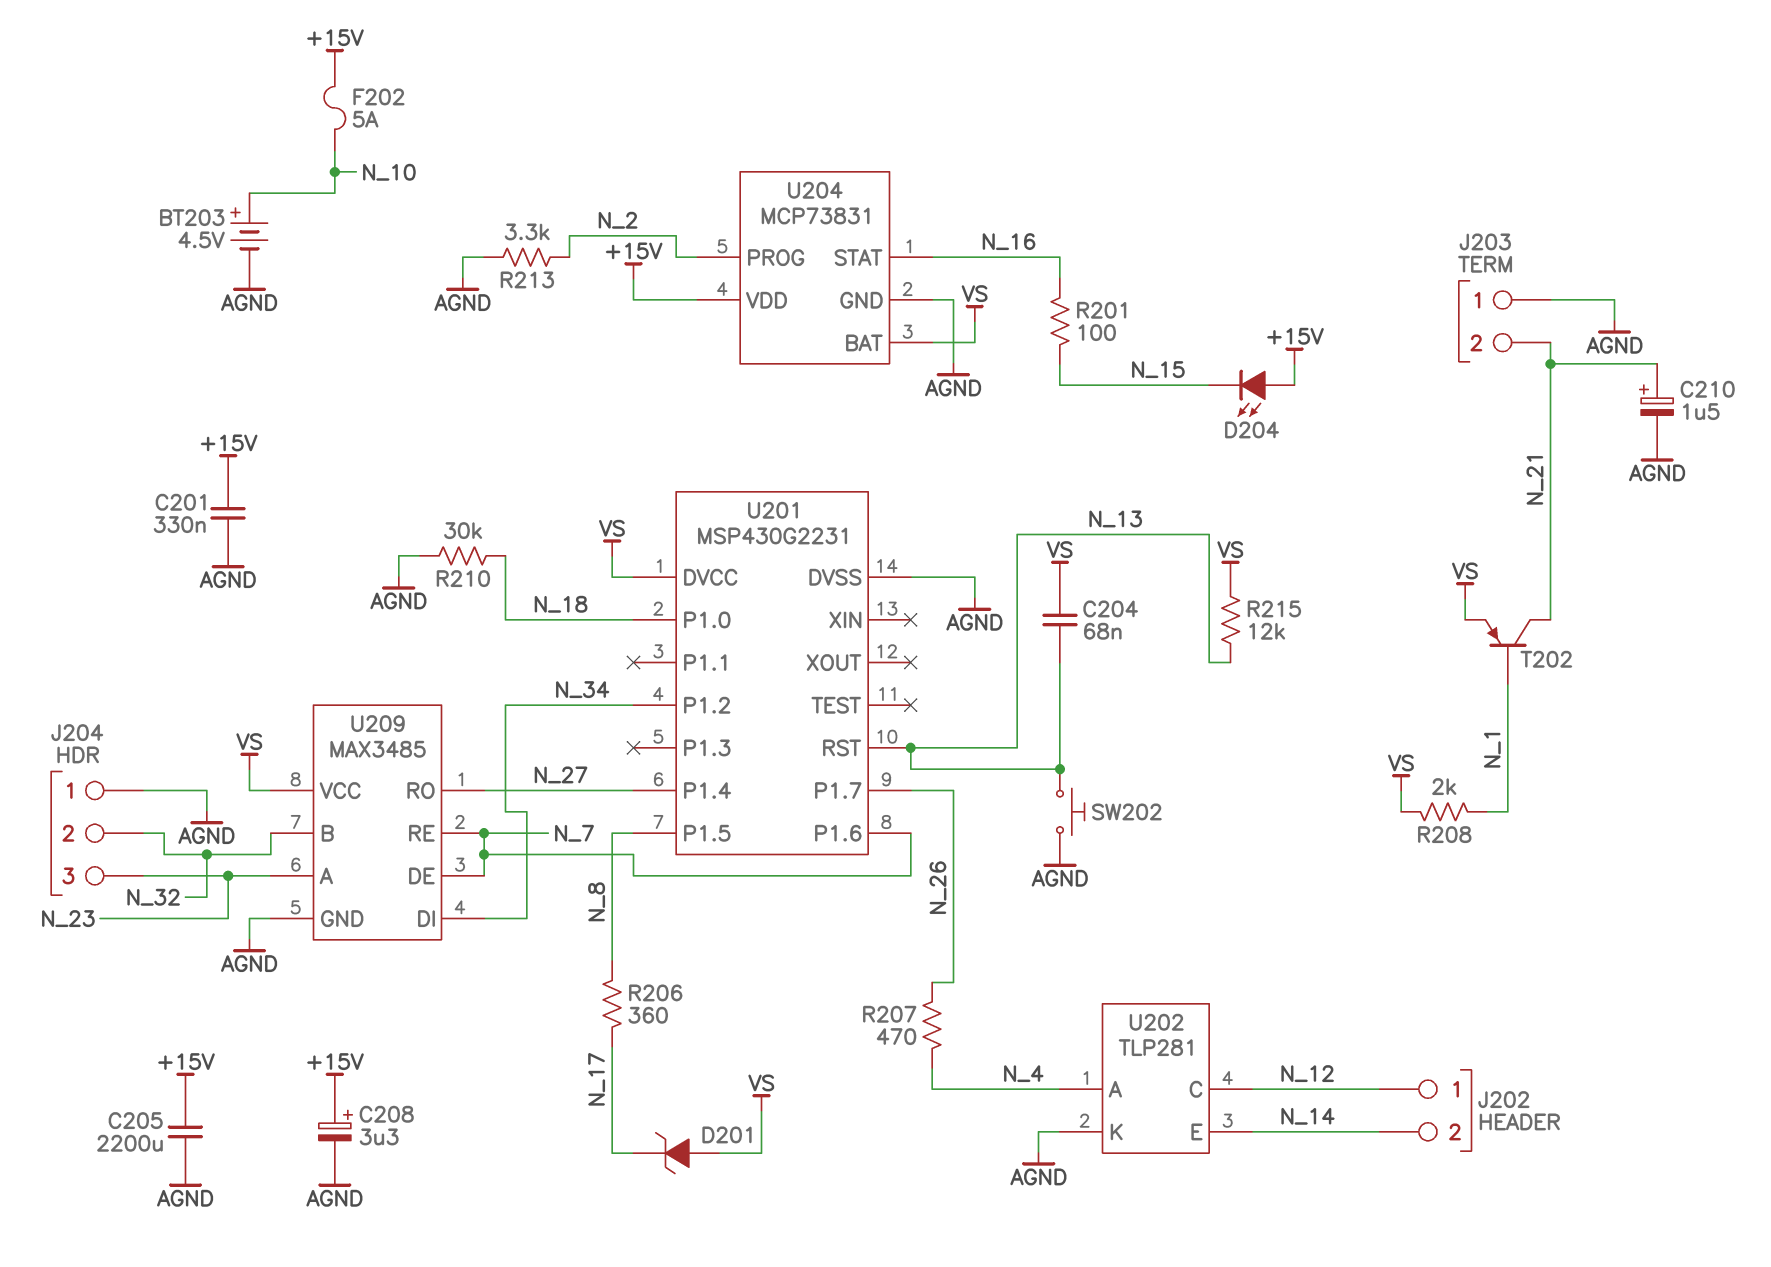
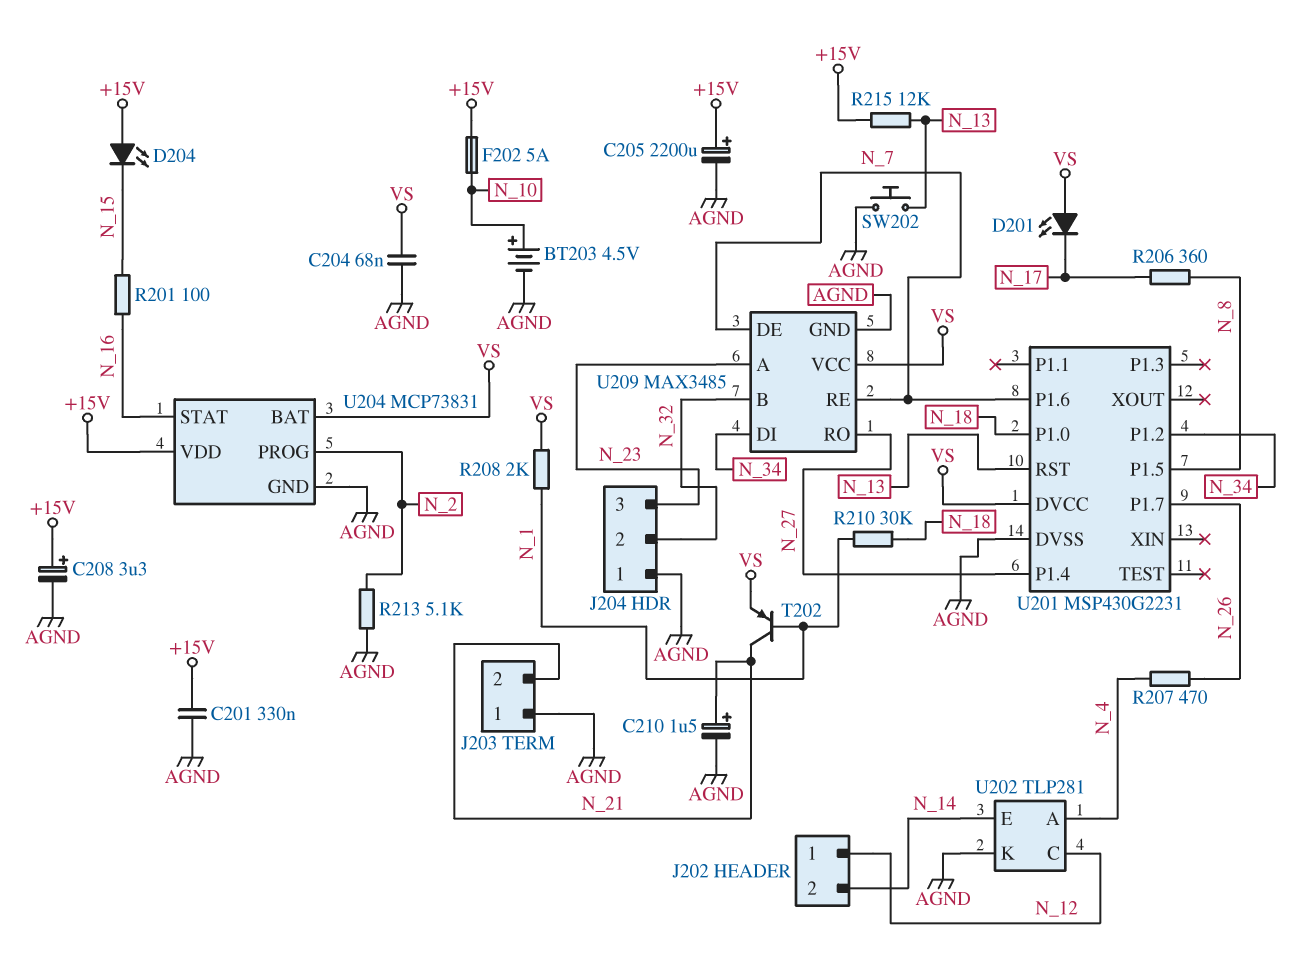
C204: 68nF (N_13, VS) -> 68nF (AGND, VS)
C205: 2200uF (+15V, AGND) -> 2200uF (plus +15V, minus AGND)
D201: zener (A VS, K N_17) -> LED (A VS, K N_17)
R210: 30k (AGND, N_18) -> 30k (N_1, N_18)
R213: 3.3k (AGND, N_2) -> 5.1k (AGND, N_2)
R215: 12k (N_13, VS) -> 12k (+15V, N_13)

